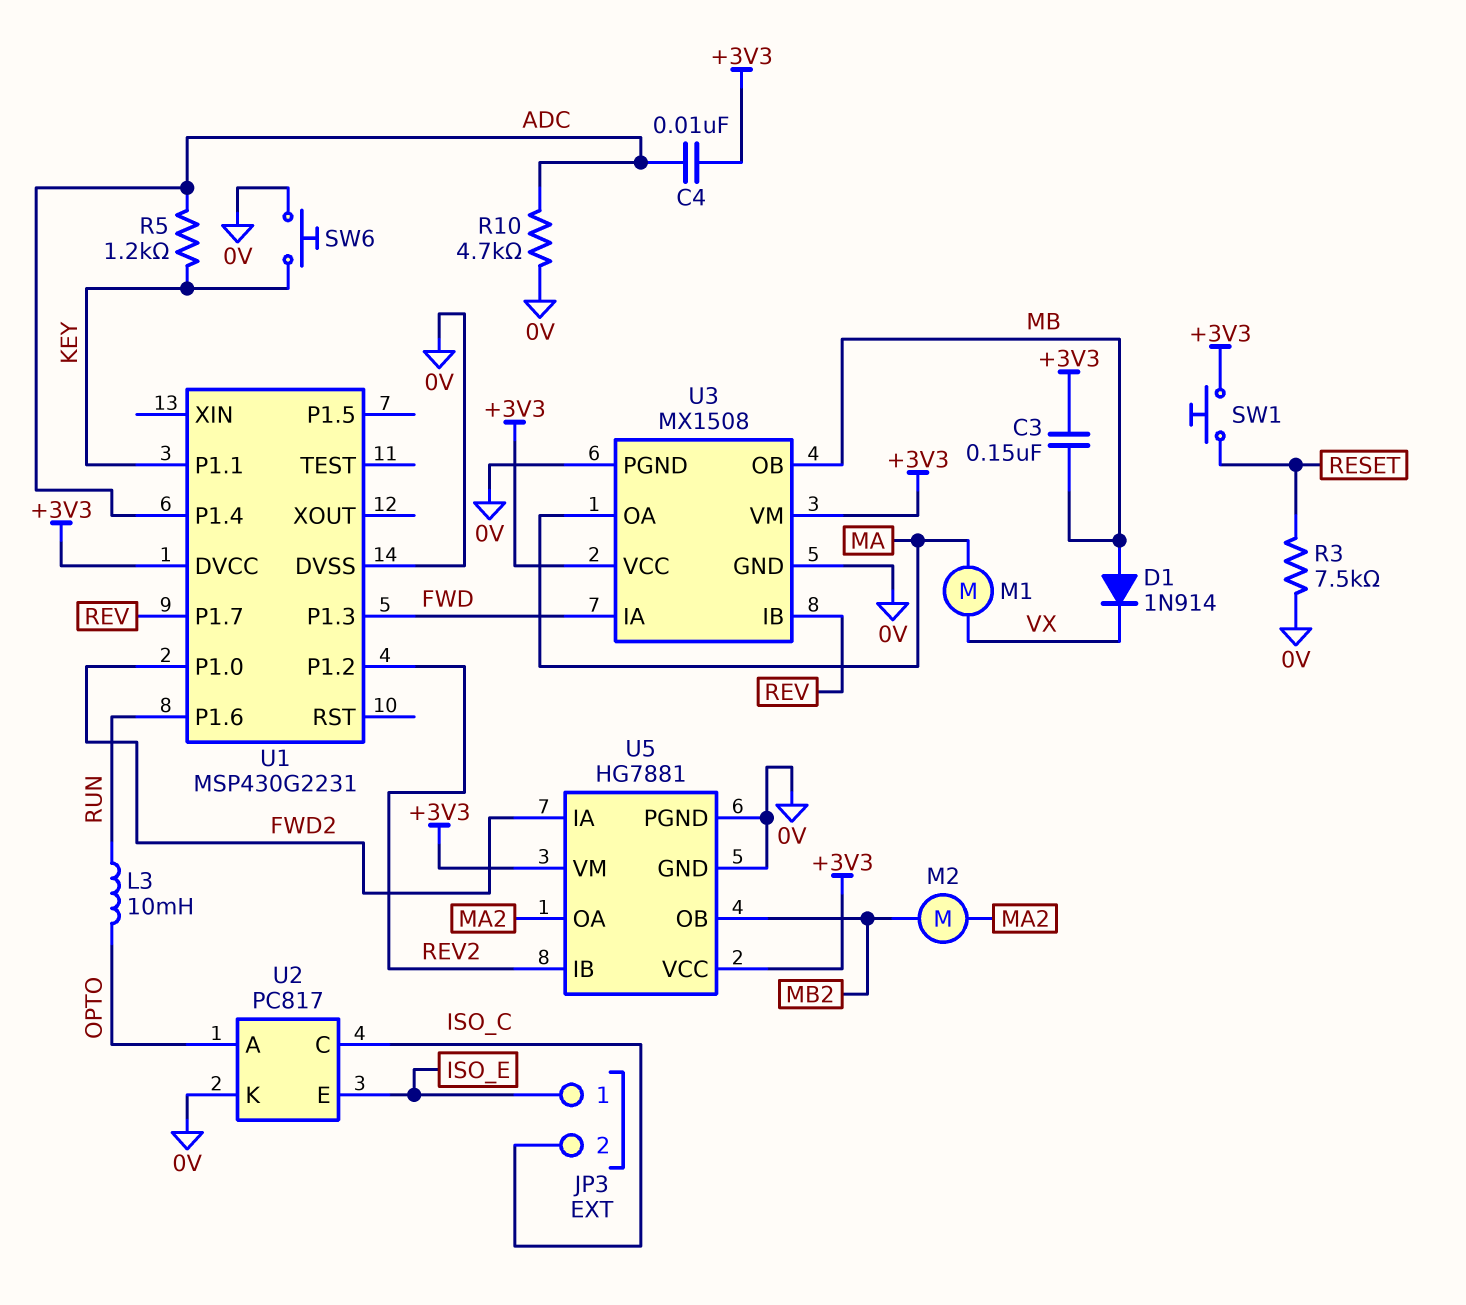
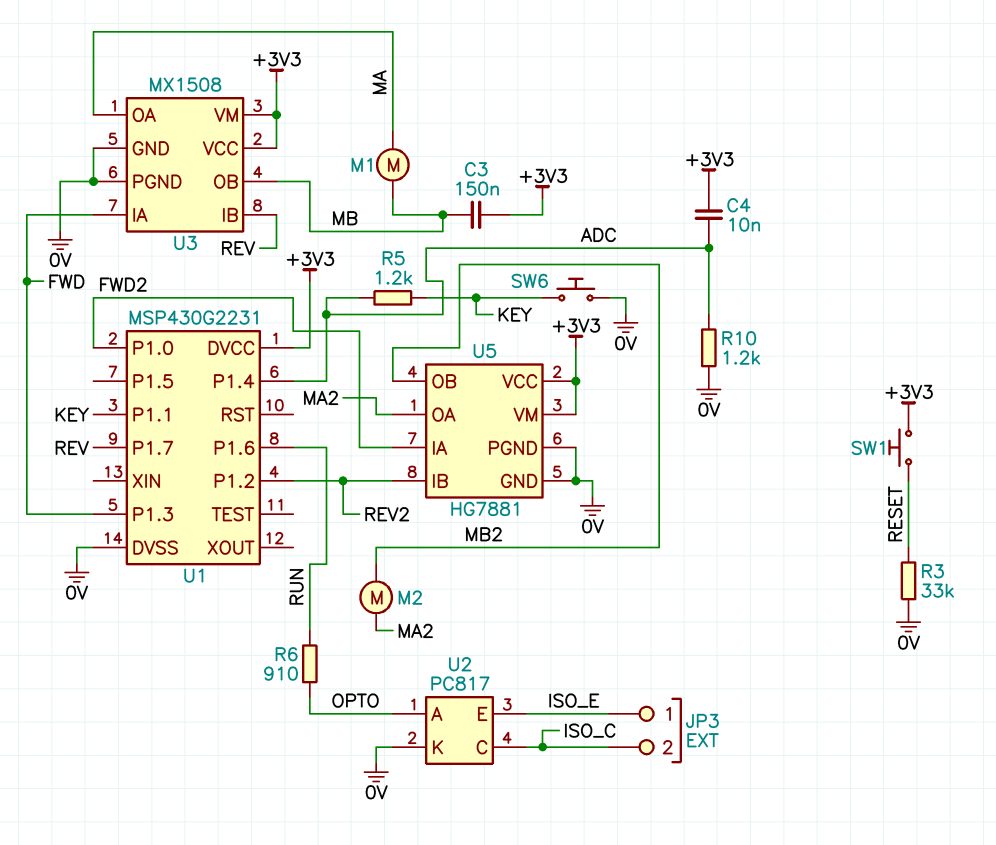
D1: diode 1N914 (A MB, K VX) -> none
L3: 10mH (OPTO, RUN) -> none
M1: motor (MA, VX) -> motor (MA, MB)
R3: 7.5k (0V, RESET) -> 33k (0V, RESET)
R6: none -> 910 (OPTO, RUN)
R10: 4.7k (0V, ADC) -> 1.2k (0V, ADC)

